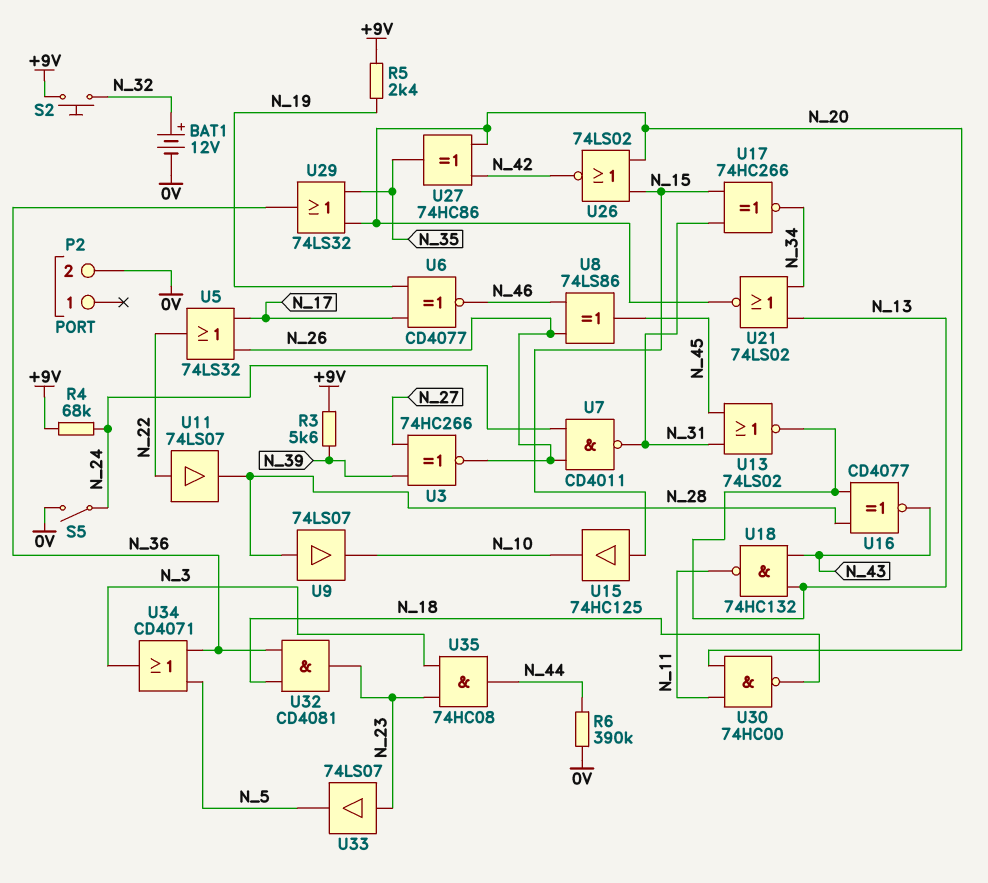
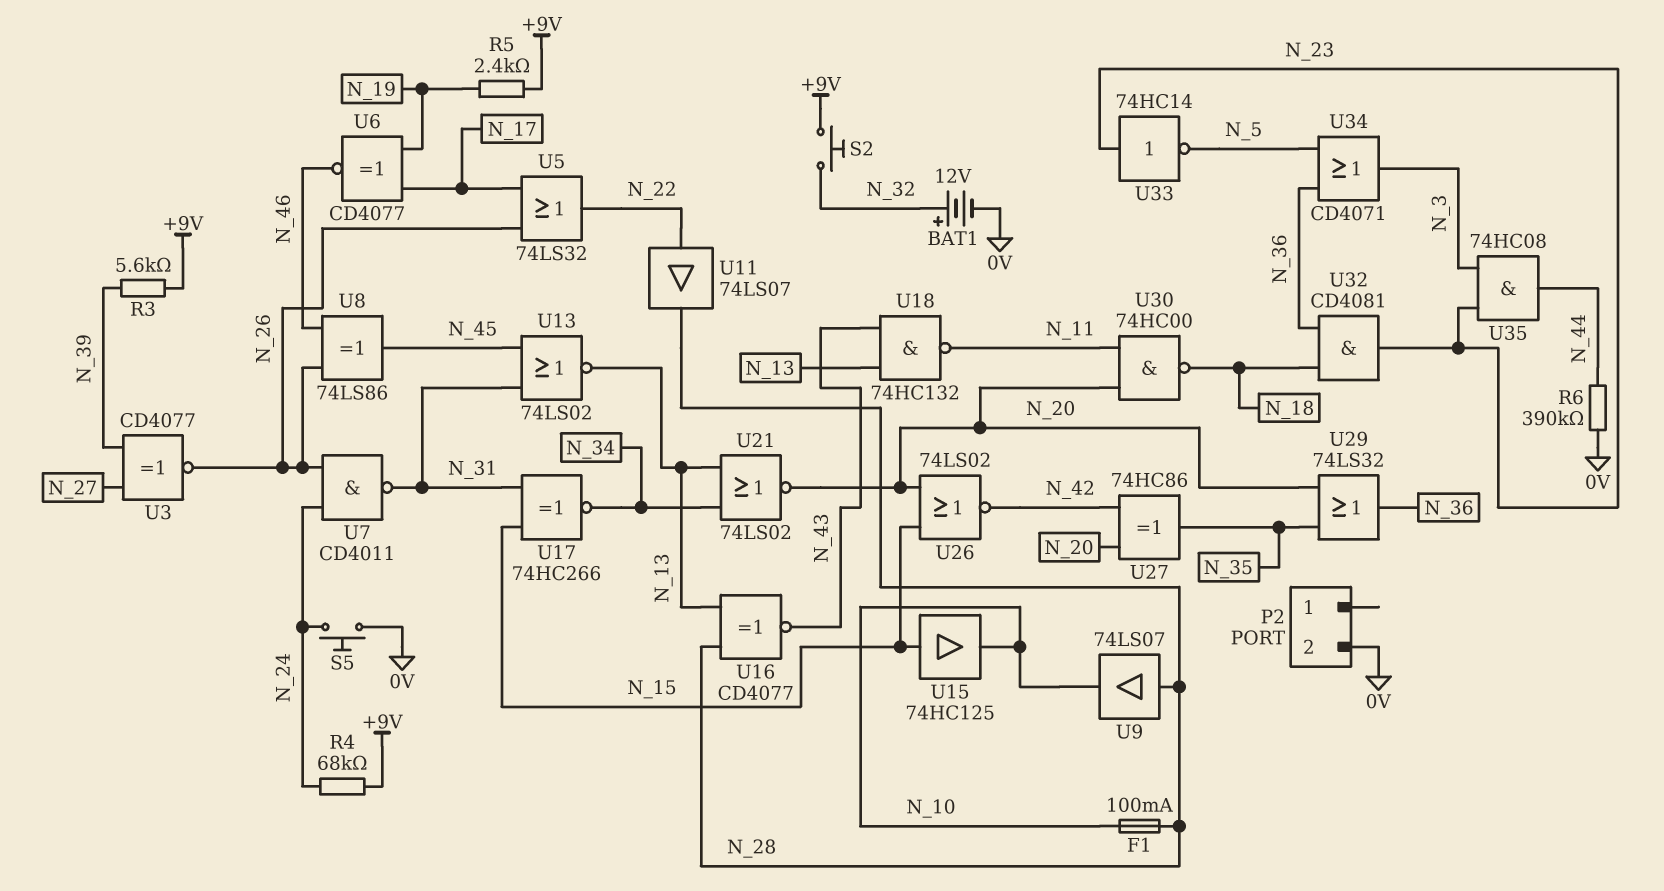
F1: none -> 100mA (N_10, N_28)
S5: switch (0V, N_24) -> button (0V, N_24)
U3: XNOR 74HC266 (in N_27, in N_39, out N_26) -> XNOR CD4077 (in N_27, in N_39, out N_26)
U33: buffer 74LS07 (in N_23, out N_5) -> NOT 74HC14 (in N_23, out N_5)

